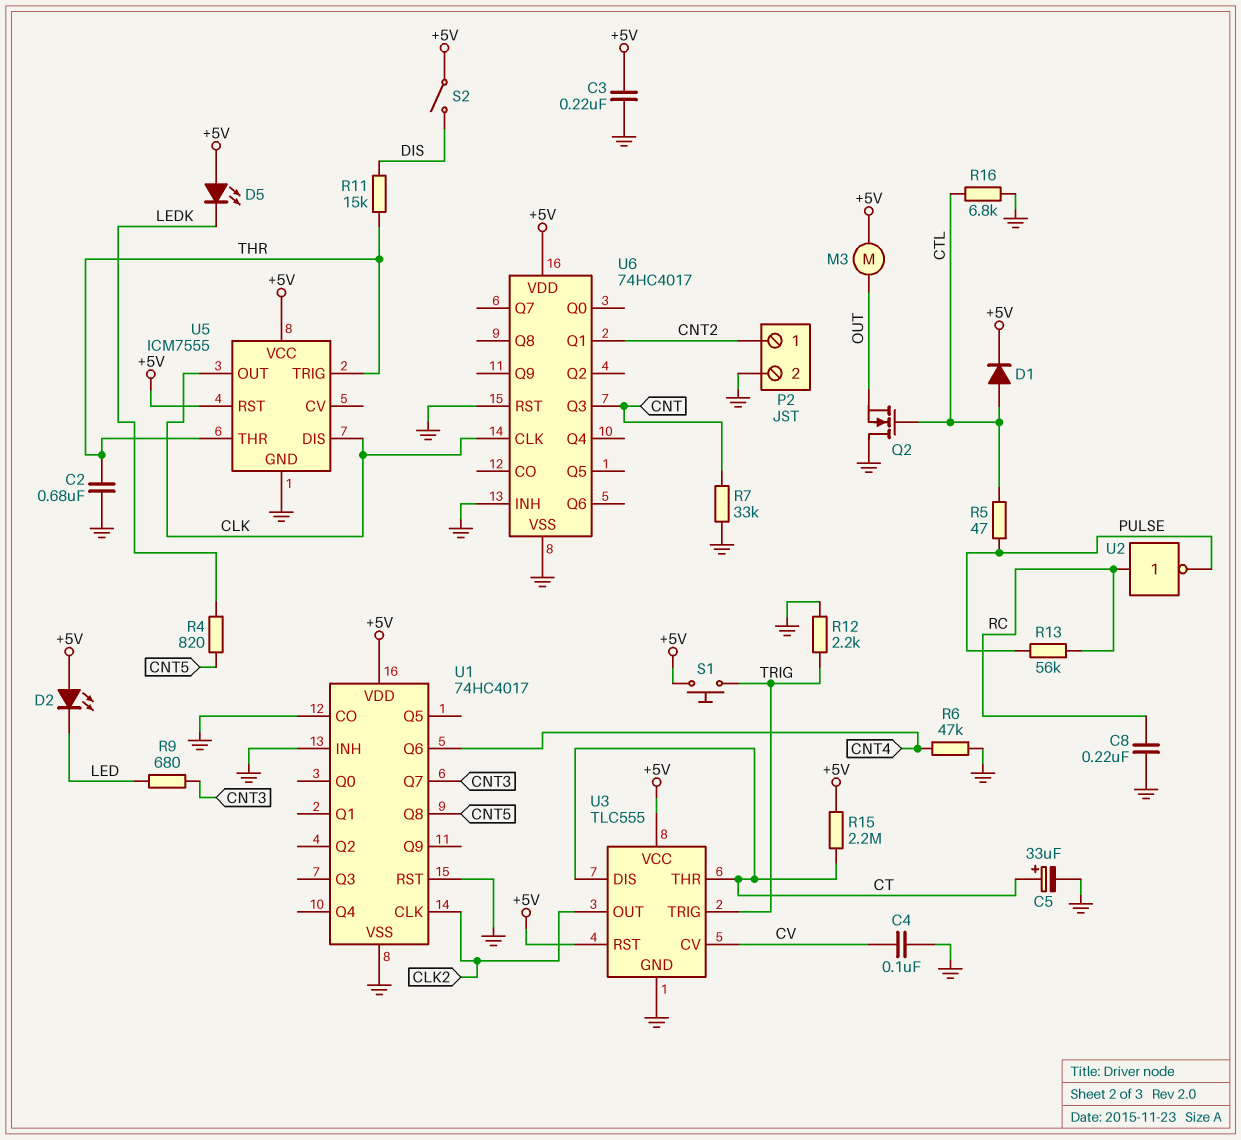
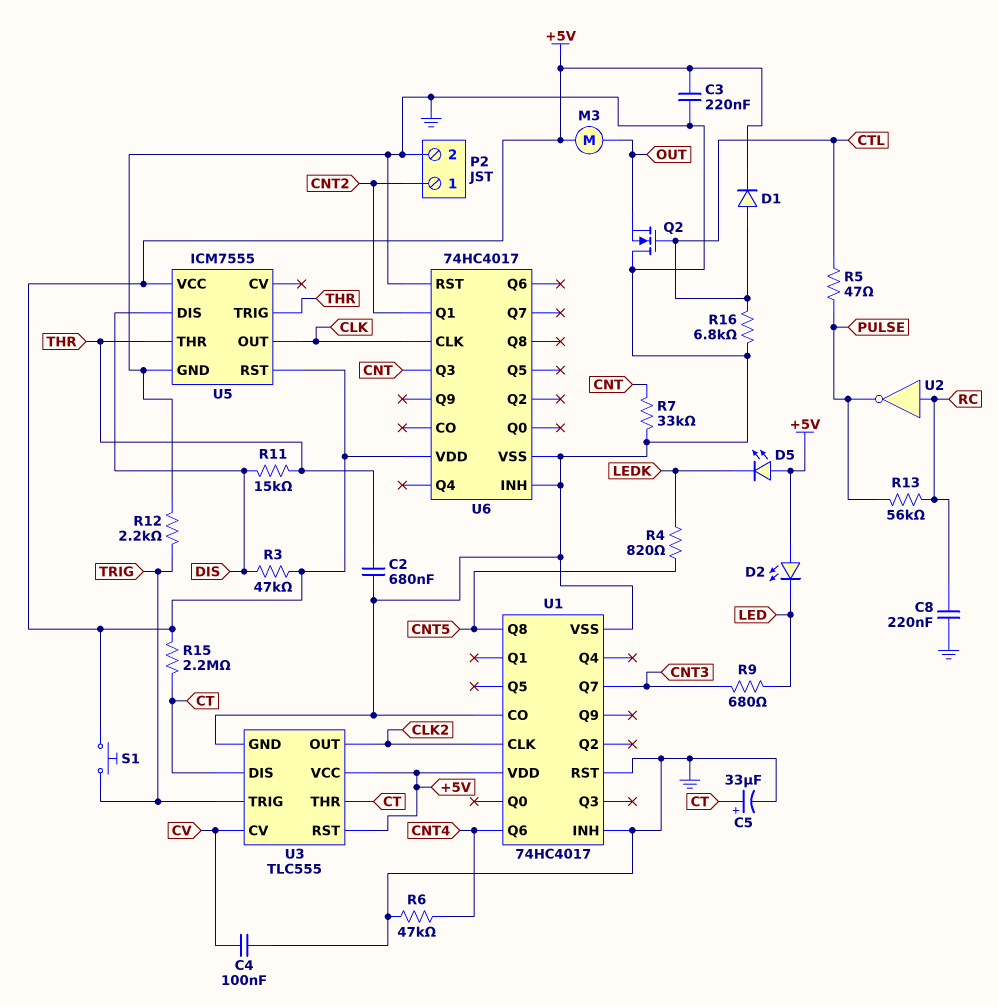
R3: none -> 47k (+5V, DIS)
S2: switch (+5V, DIS) -> none
U5 pin DIS: CLK -> DIS

